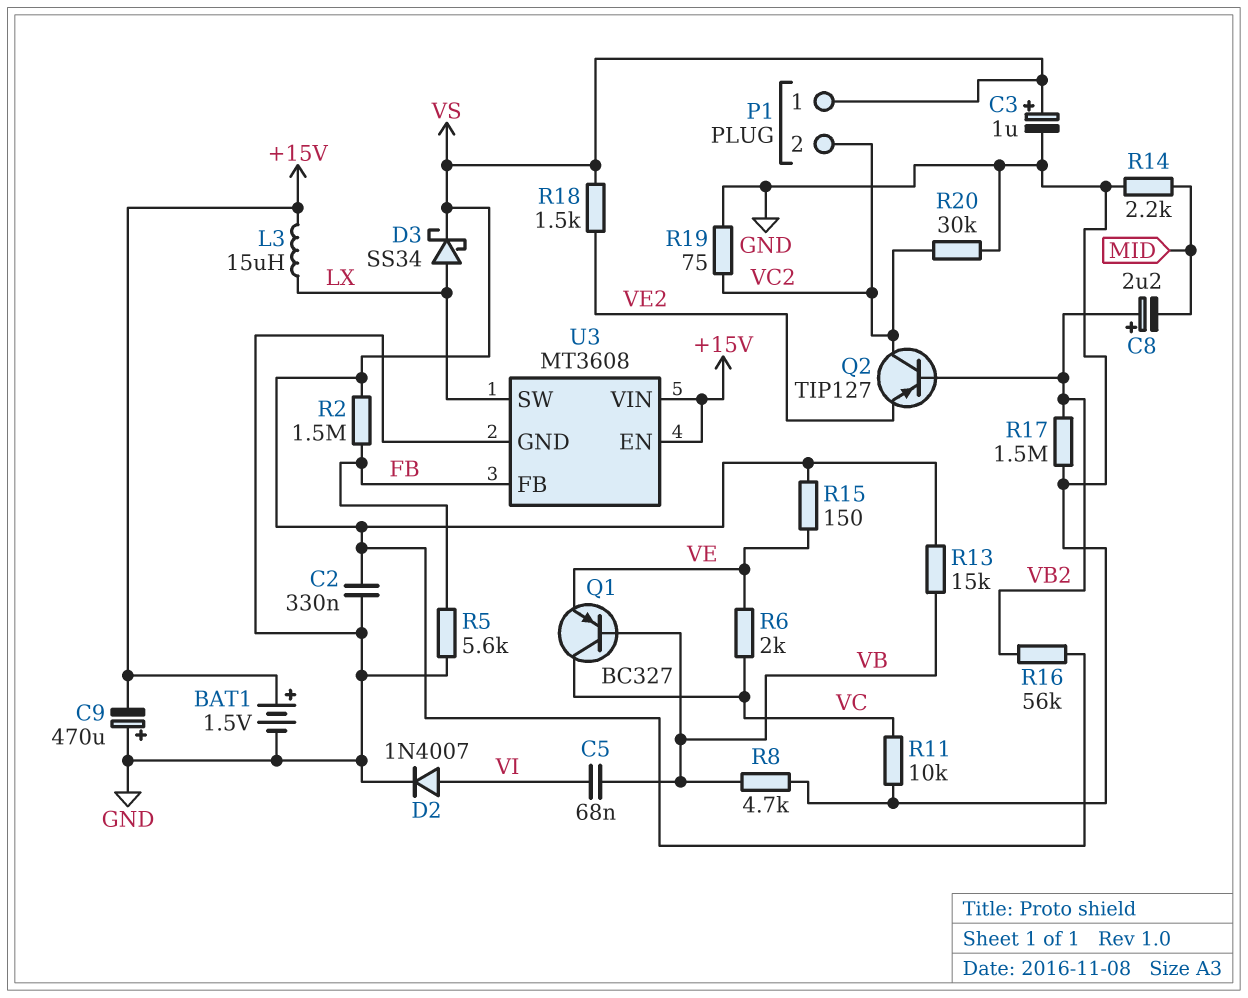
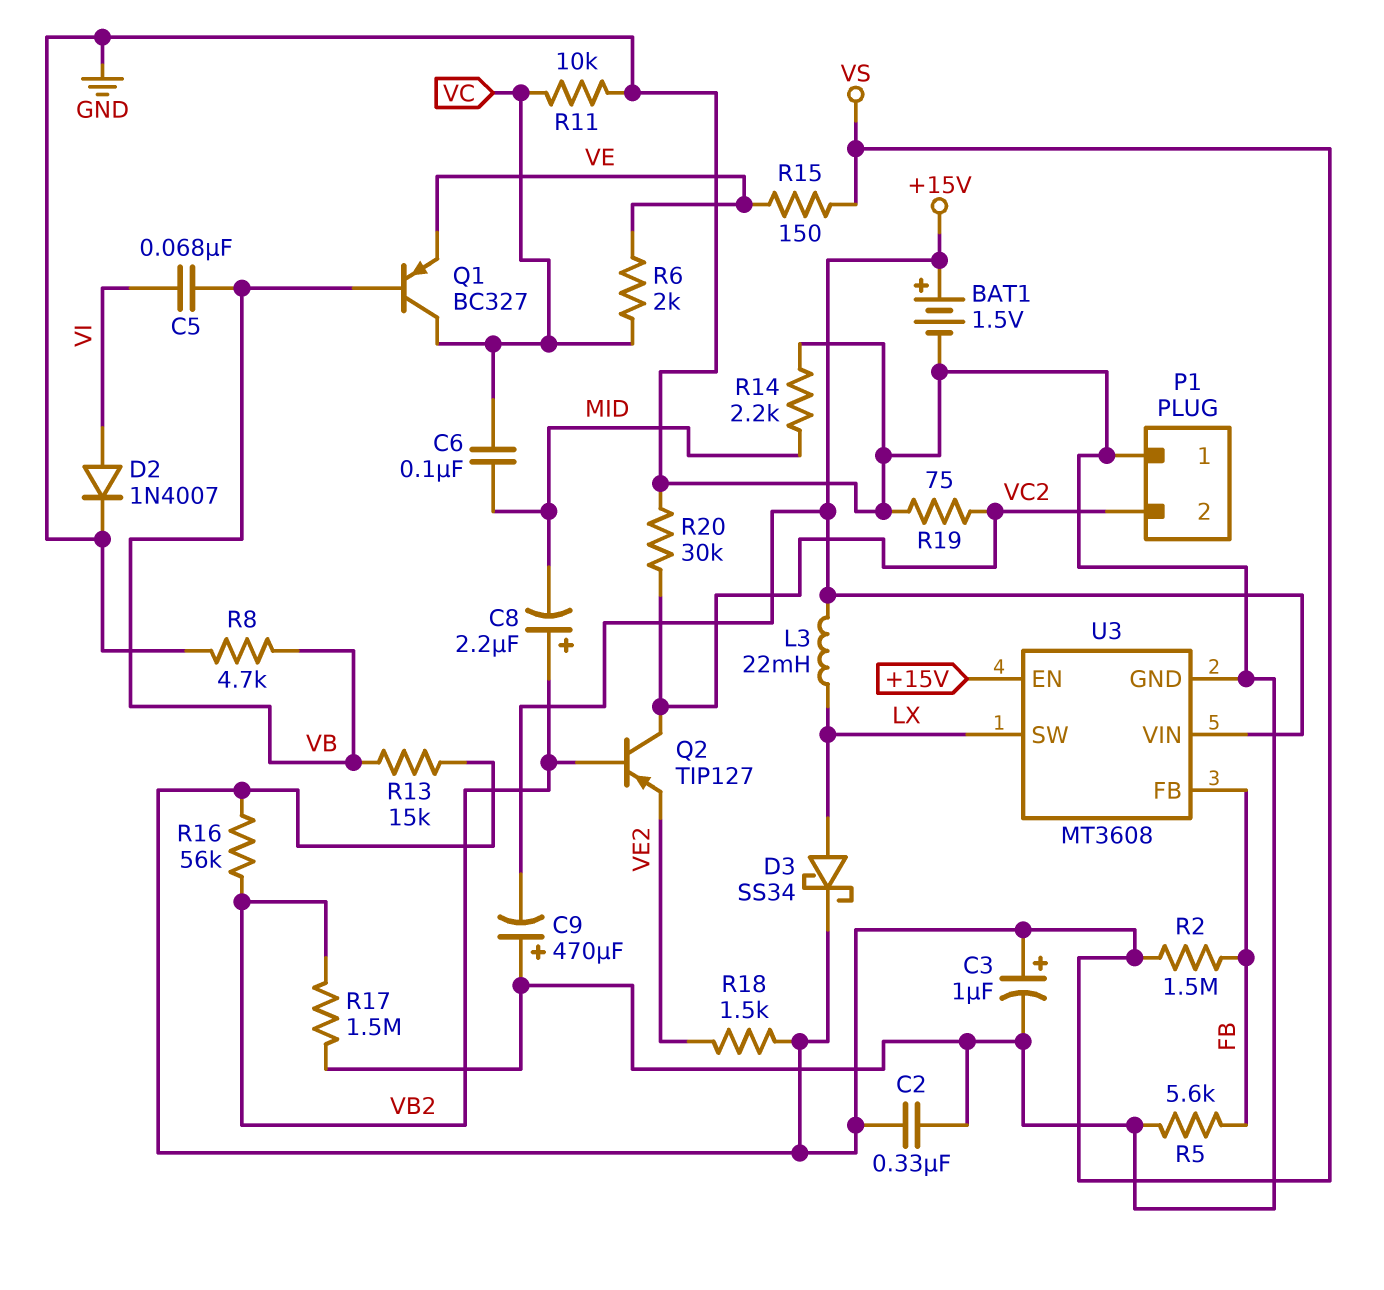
C6: none -> 100nF (MID, VC)
L3: 15uH (+15V, LX) -> 22mH (+15V, LX)
P1 pin 1: VS -> GND

